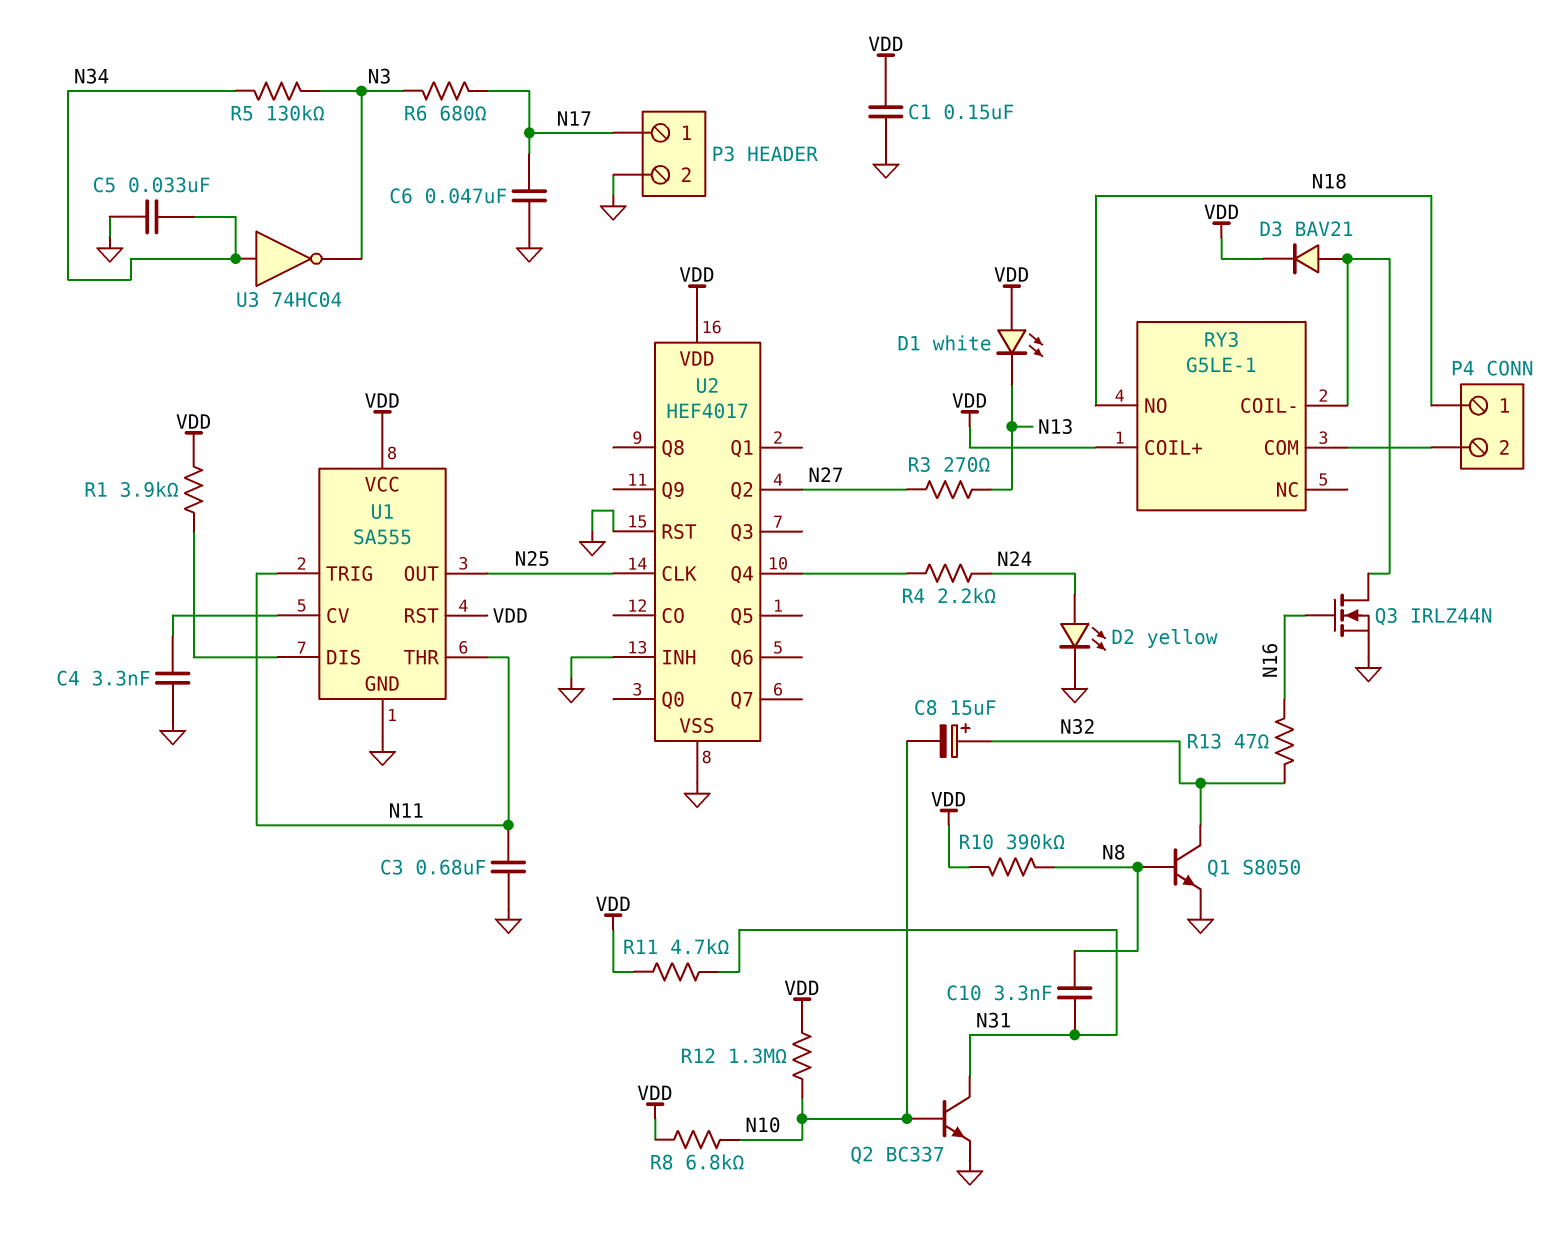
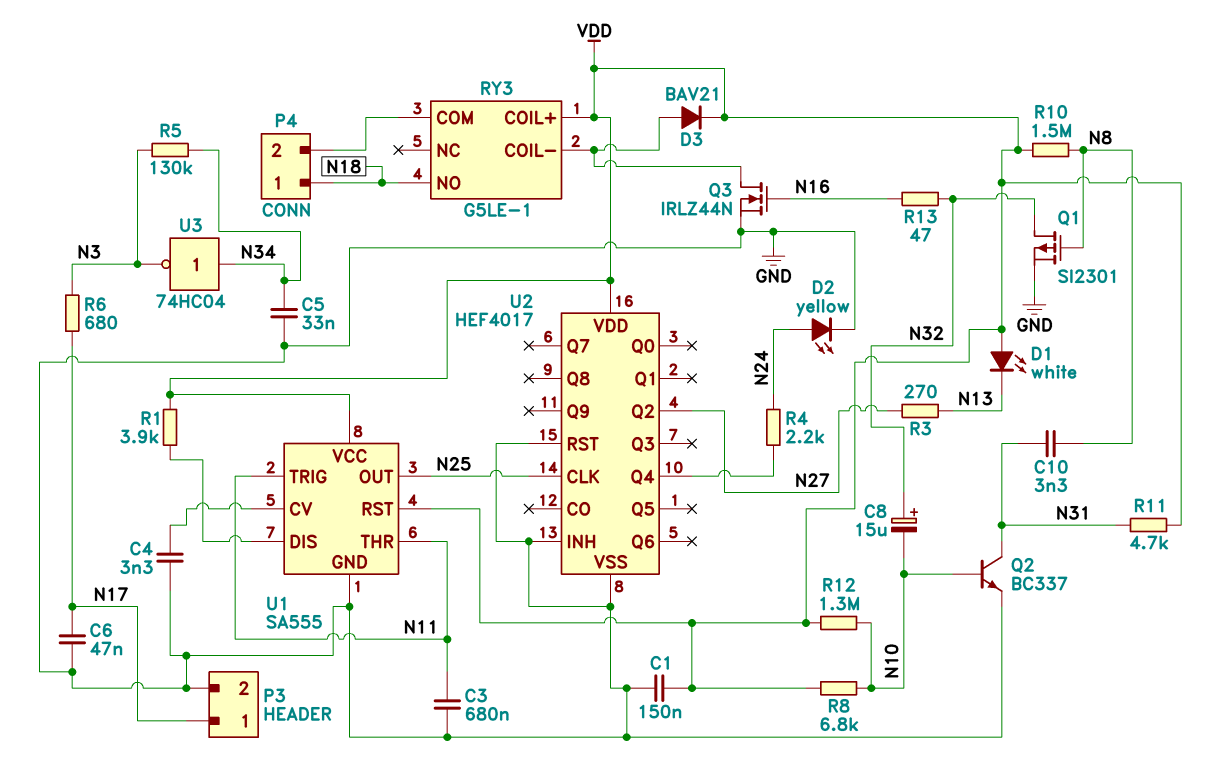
Q1: NPN S8050 (B N8, C N32, E GND) -> PMOS SI2301 (G N8, D N32, S GND)
R10: 390k (N8, VDD) -> 1.5M (N8, VDD)

